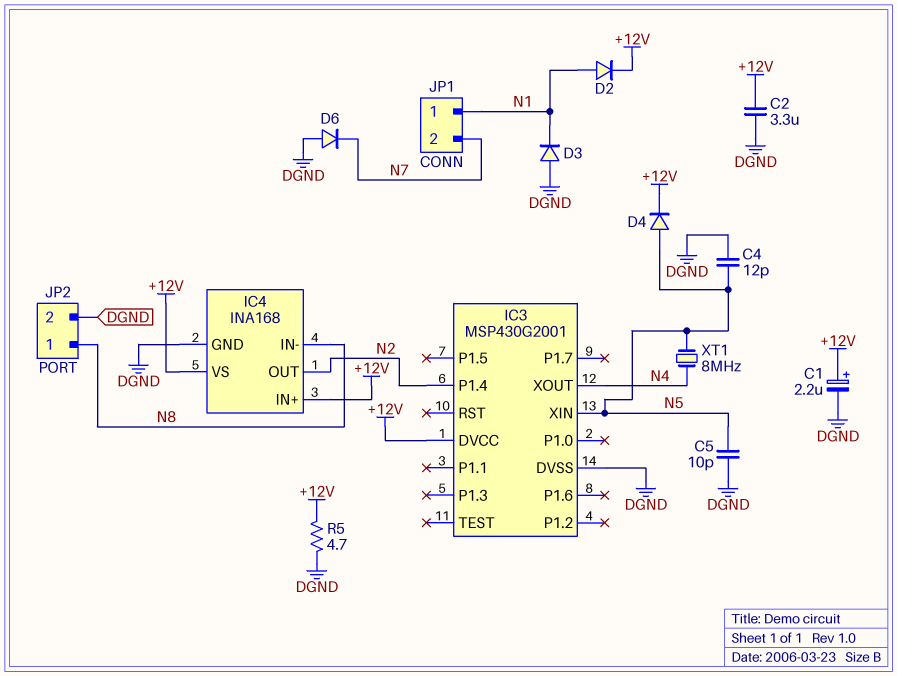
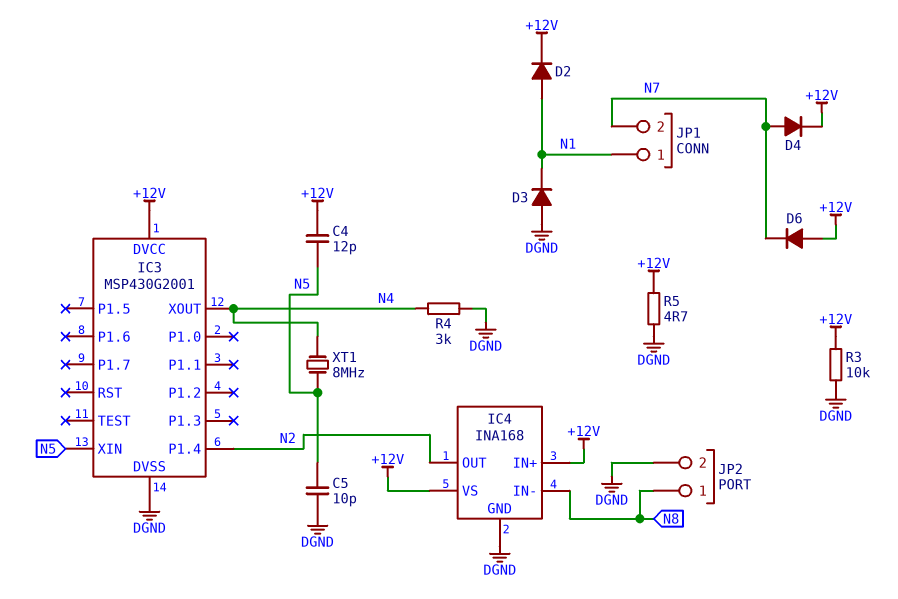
C1: 2.2uF (plus +12V, minus DGND) -> none
C2: 3.3uF (+12V, DGND) -> none
C4: 12pF (DGND, N5) -> 12pF (+12V, N5)
D4: diode (A N5, K +12V) -> diode (A N7, K +12V)
D6: diode (A DGND, K N7) -> diode (A +12V, K N7)
R3: none -> 10k (+12V, DGND)
R4: none -> 3k (DGND, N4)

